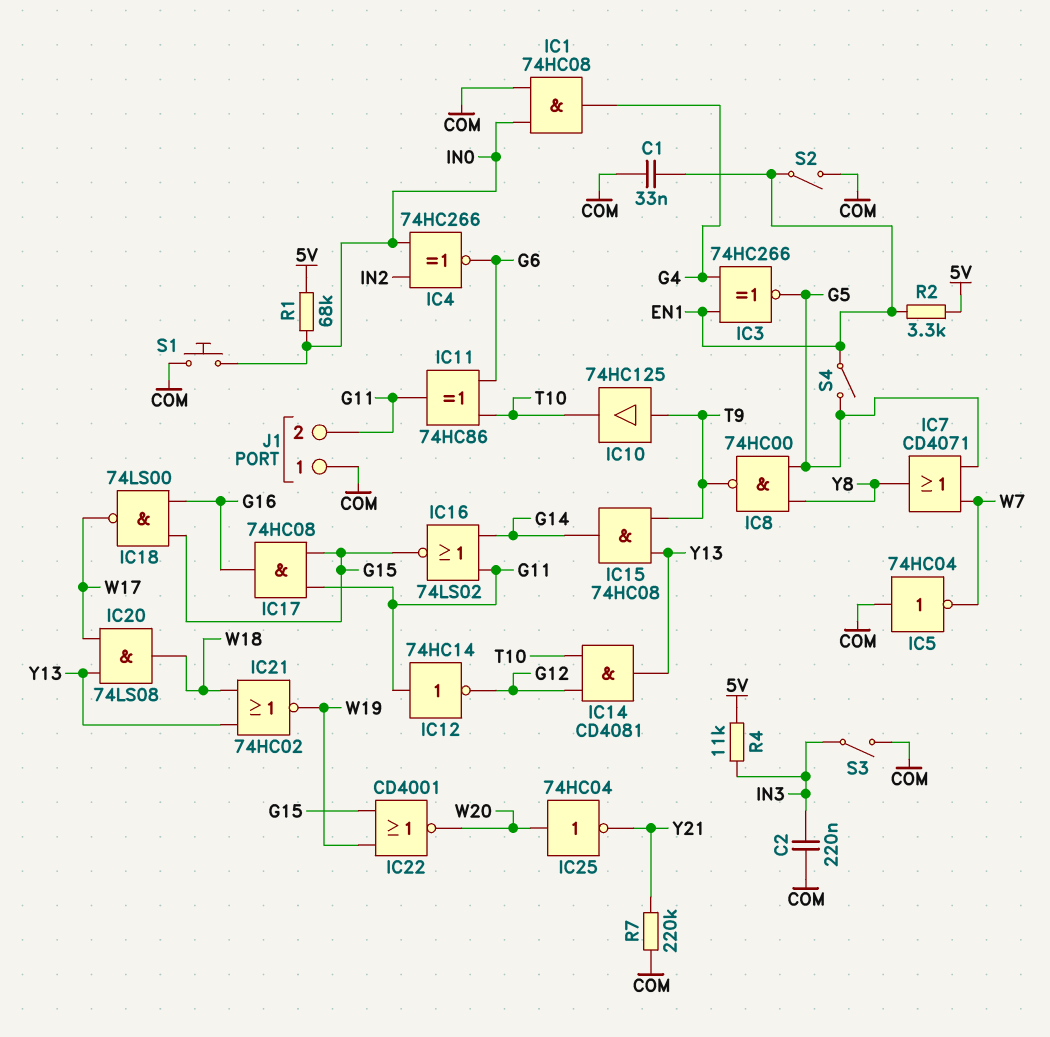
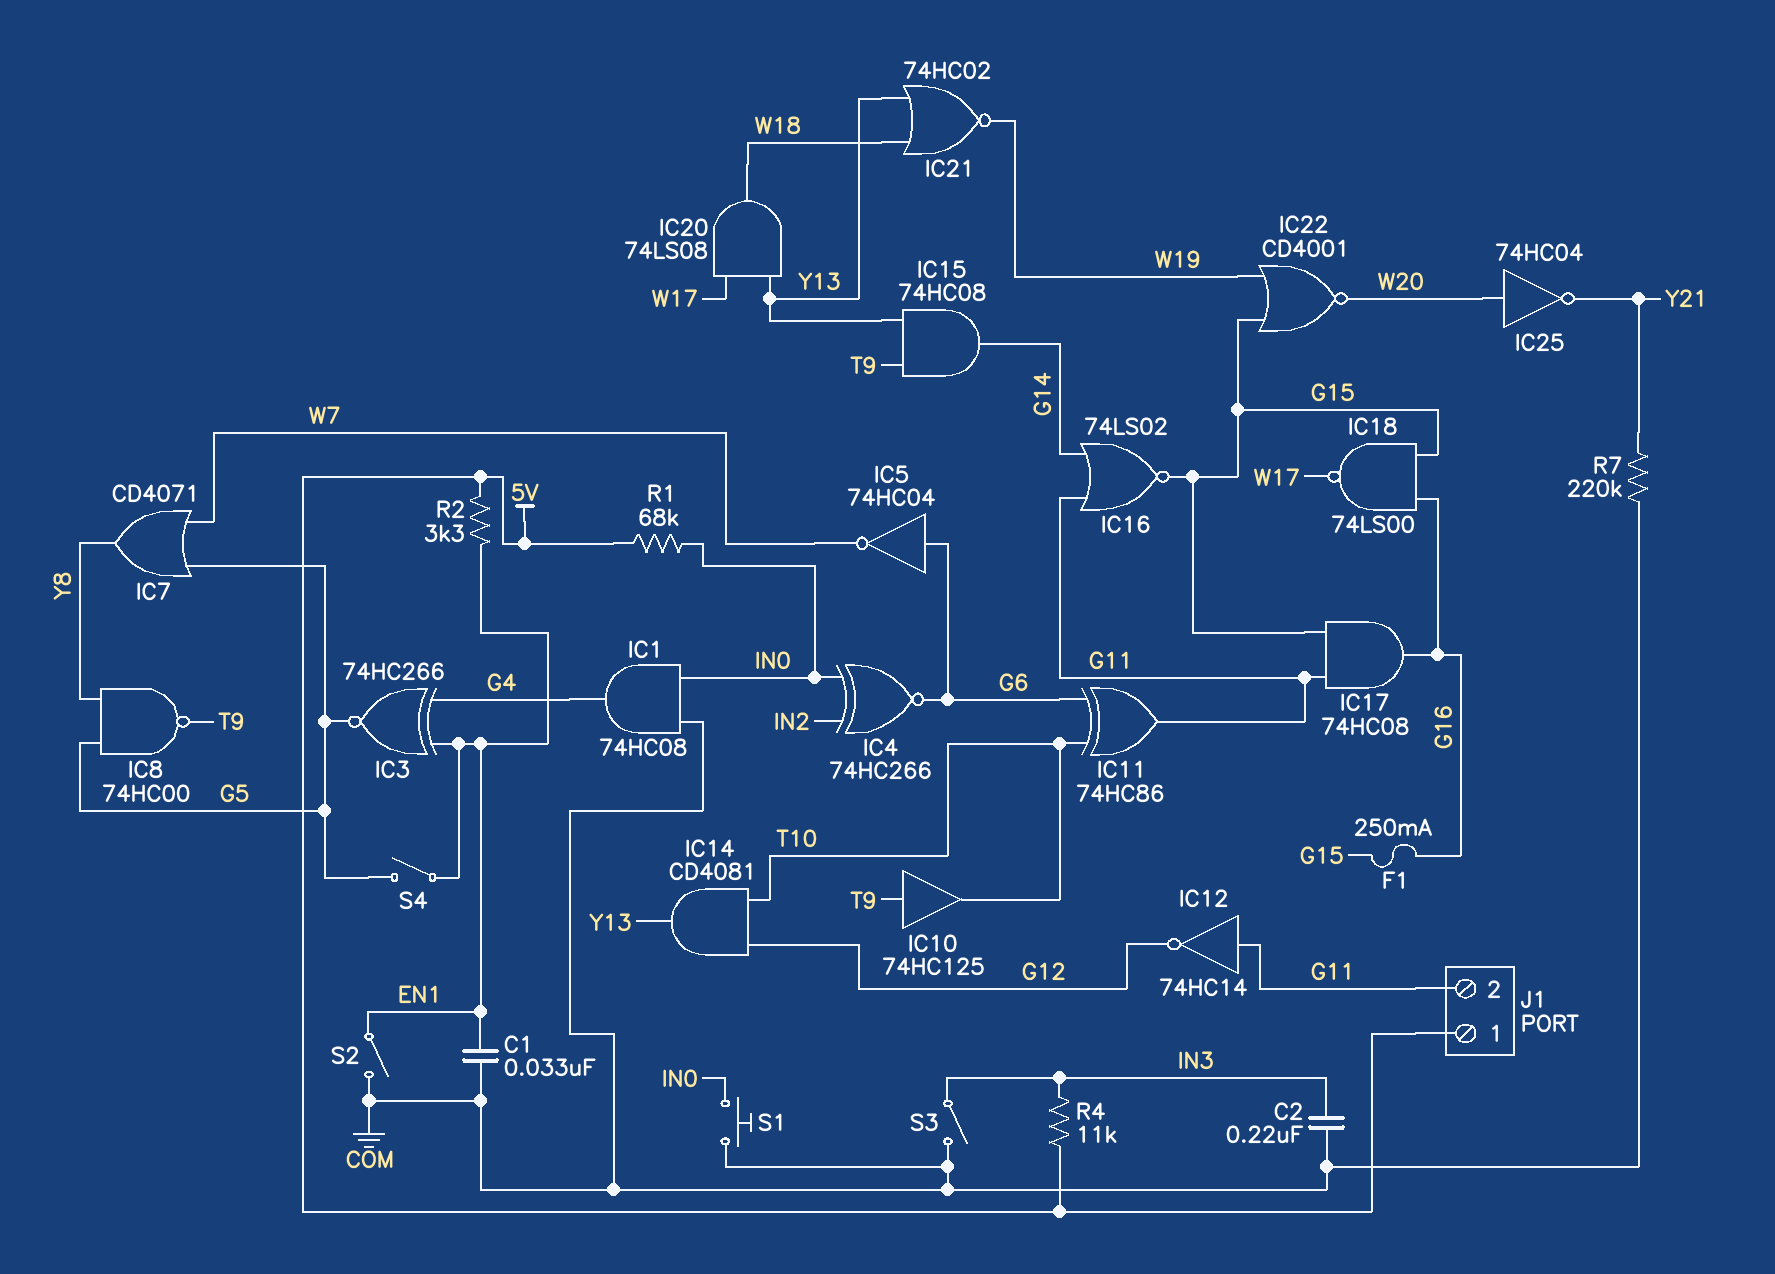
F1: none -> 250mA (G15, G16)
IC5: NOT 74HC04 (in COM, out W7) -> NOT 74HC04 (in G6, out W7)
J1 pin 1: COM -> 5V

